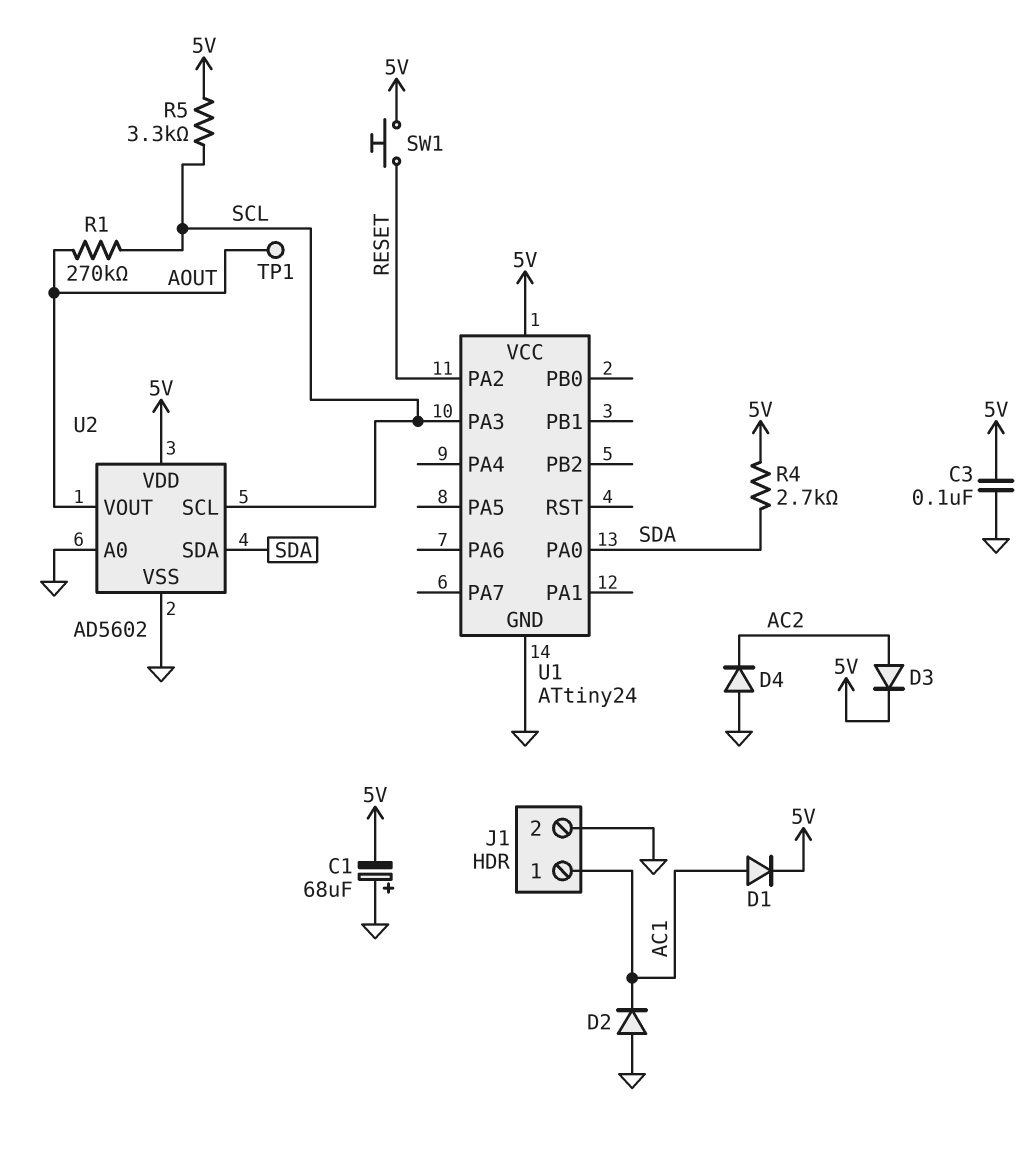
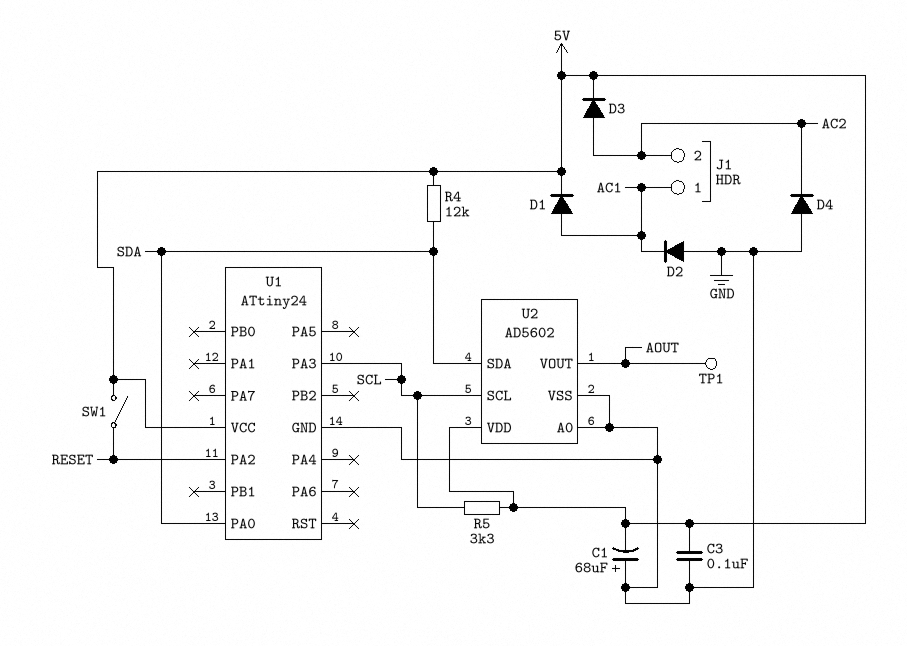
J1 pin 2: GND -> AC2
R1: 270k (AOUT, SCL) -> none
R4: 2.7k (5V, SDA) -> 12k (5V, SDA)
SW1: button (5V, RESET) -> switch (5V, RESET)

